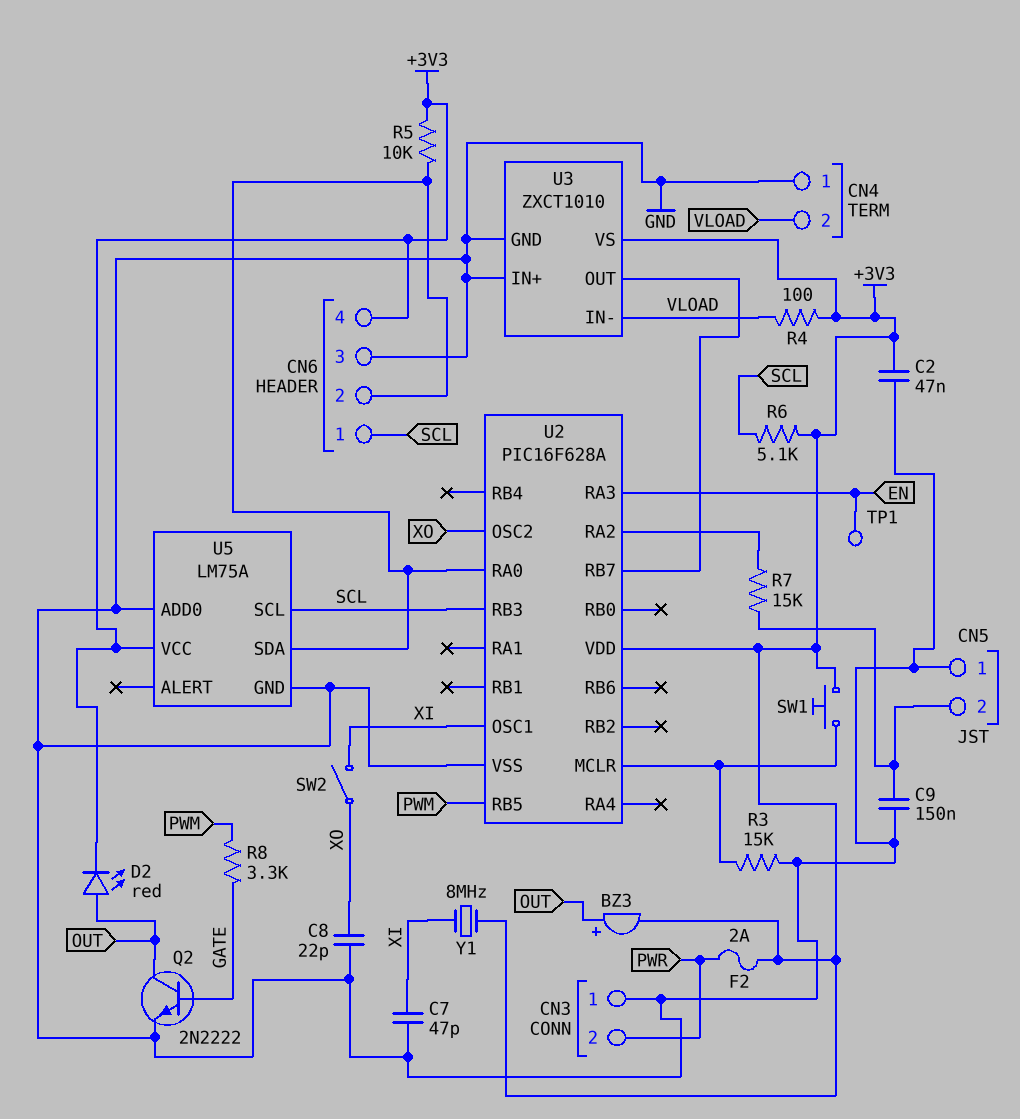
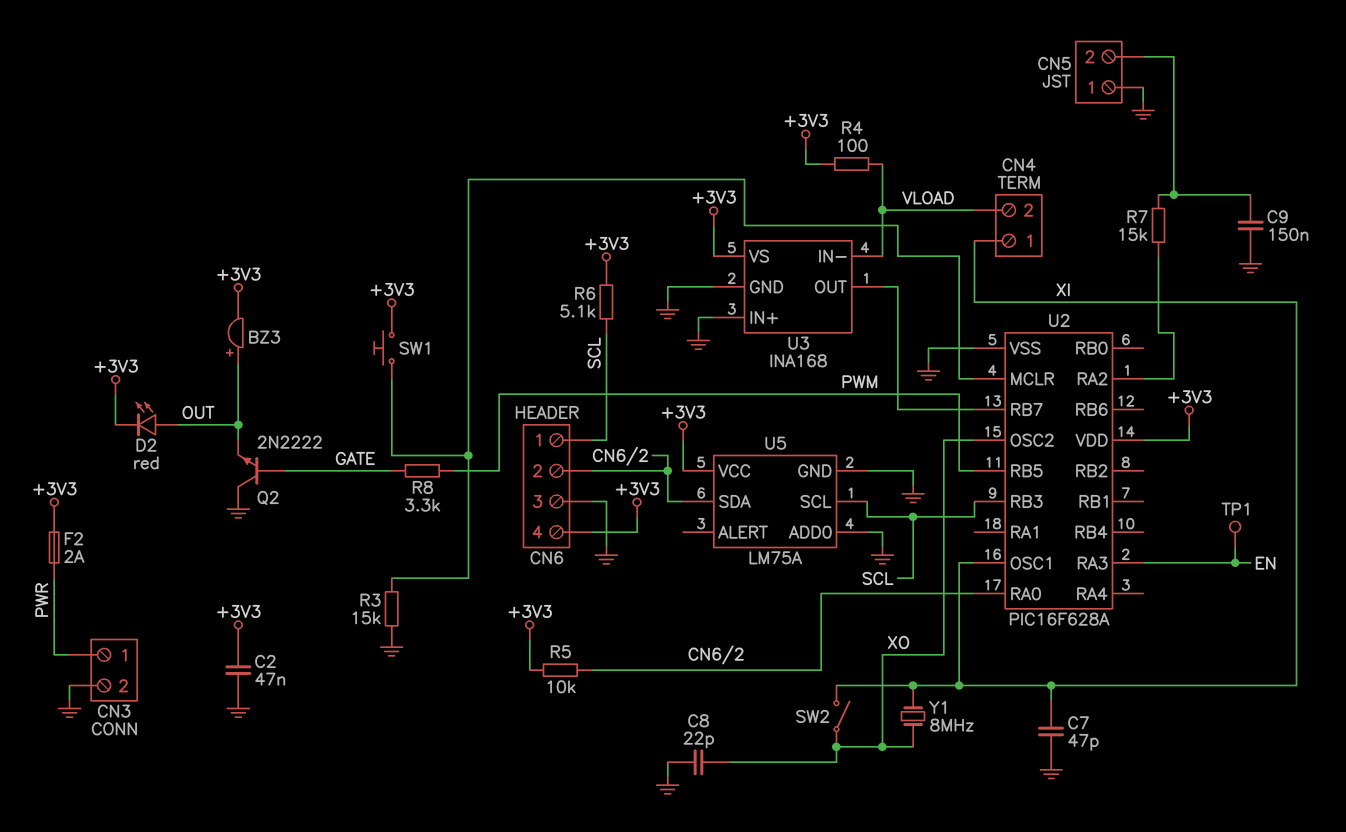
CN3 pin 1: GND -> PWR
CN3 pin 2: PWR -> GND
CN4 pin 1: GND -> XI
Q2: NPN 2N2222 (B GATE, C OUT, E GND) -> NPN 2N2222 (B GATE, C GND, E OUT)
U3: ZXCT1010 -> INA168
Y1: 8MHz (+3V3, XI) -> 8MHz (XI, XO)

